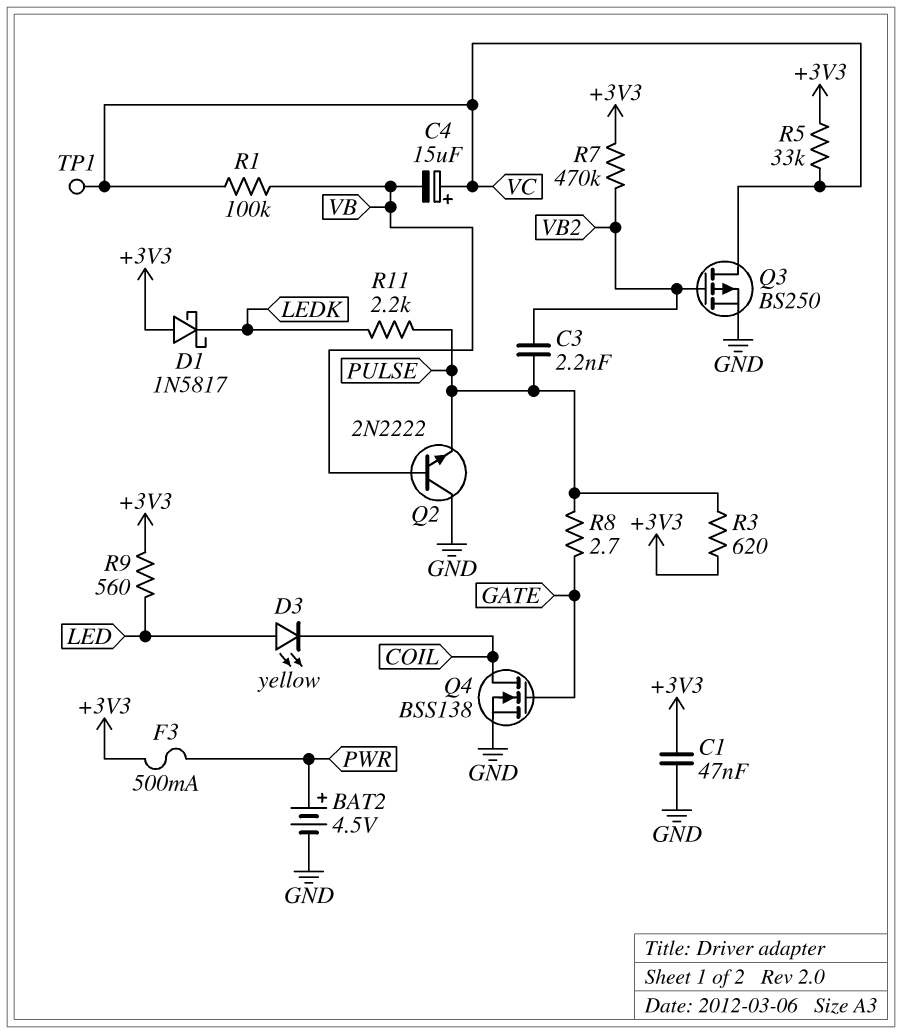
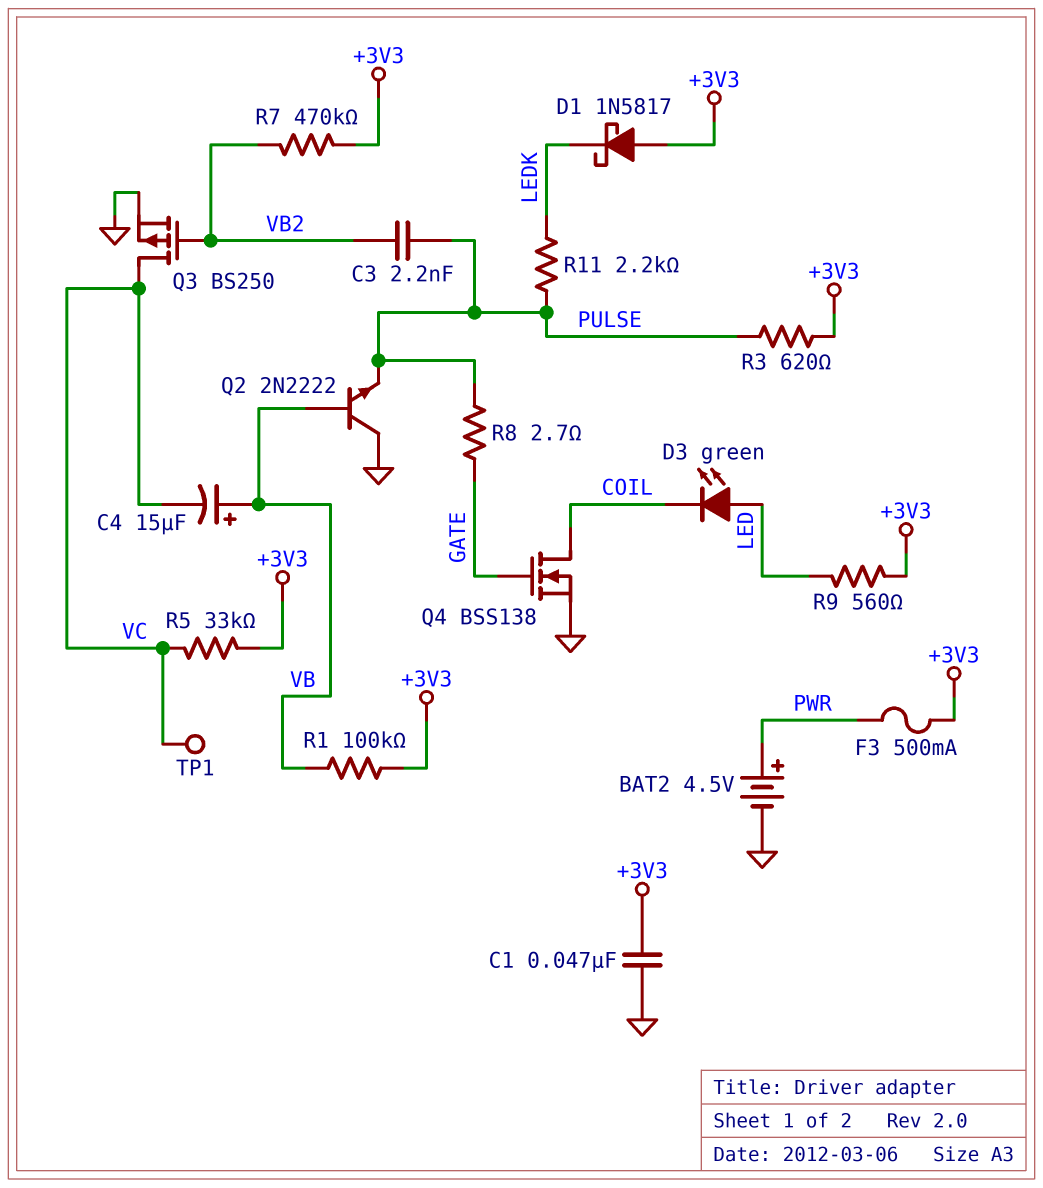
C4: 15uF (plus VC, minus VB) -> 15uF (plus VB, minus VC)
D3: LED yellow (A LED, K COIL) -> LED green (A LED, K COIL)
R1: 100k (VB, VC) -> 100k (+3V3, VB)

